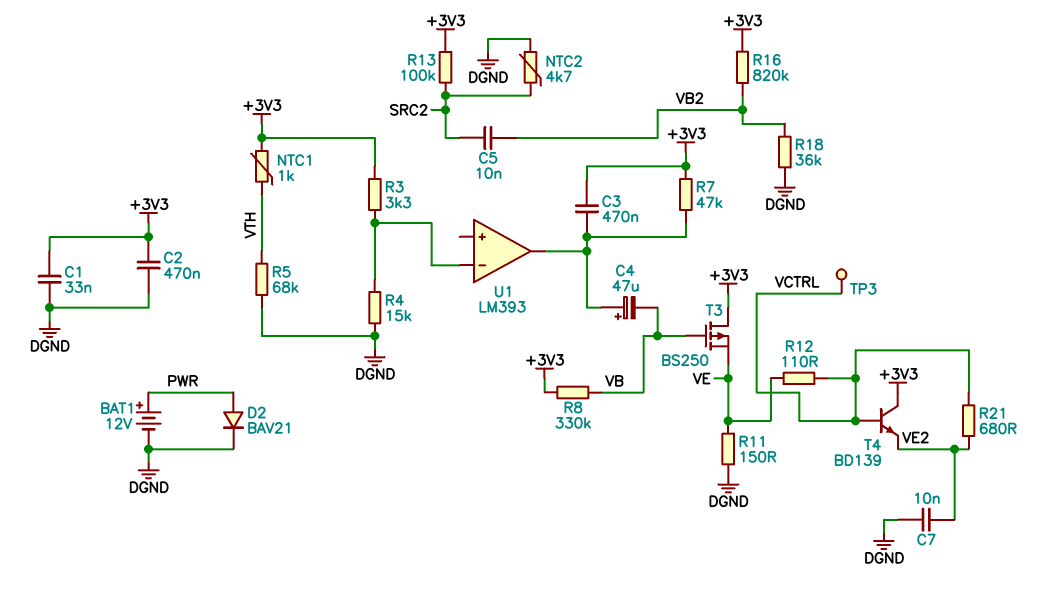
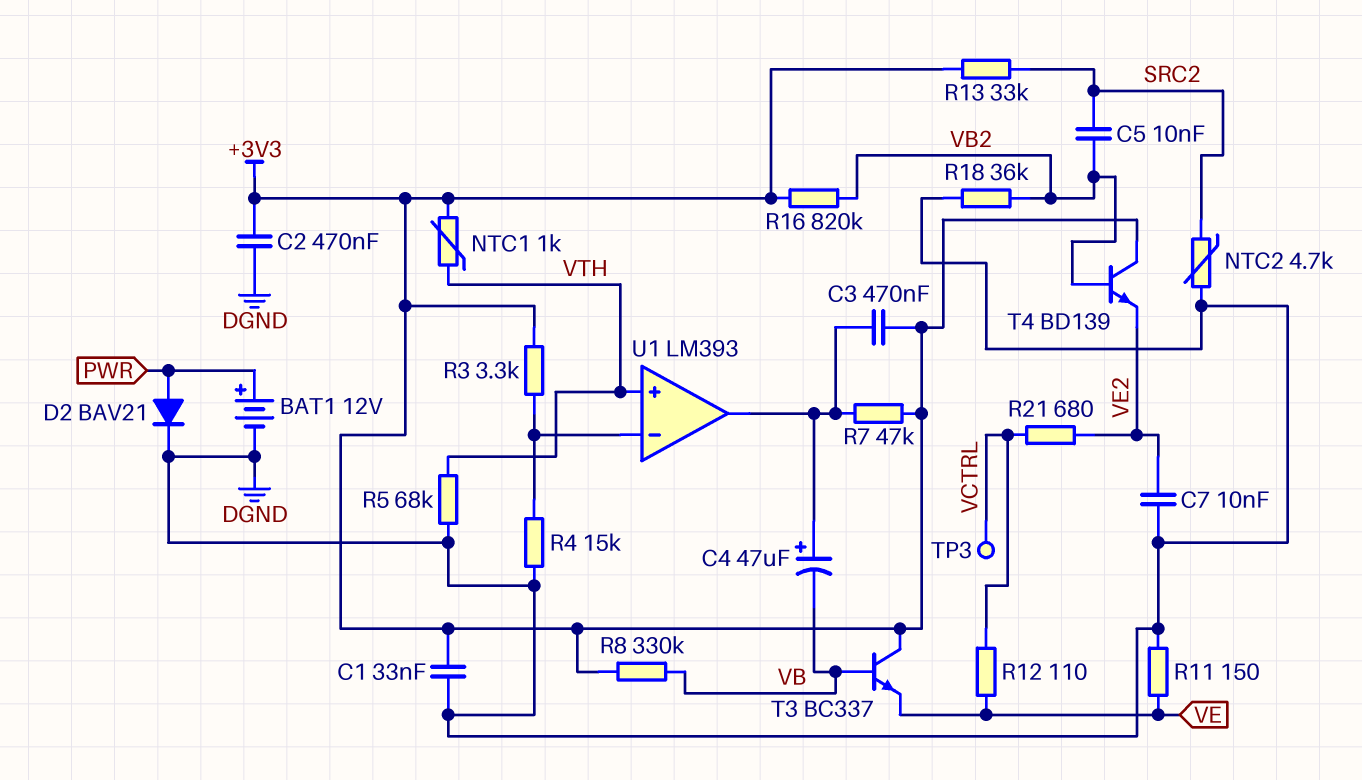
R13: 100k (+3V3, SRC2) -> 33k (+3V3, SRC2)
T3: PMOS BS250 (G VB, D +3V3, S VE) -> NPN BC337 (B VB, C +3V3, E VE)
T4: NPN BD139 (B VCTRL, C +3V3, E VE2) -> NPN BD139 (B VB2, C +3V3, E VE2)
U1 pin in+: none -> VTH

